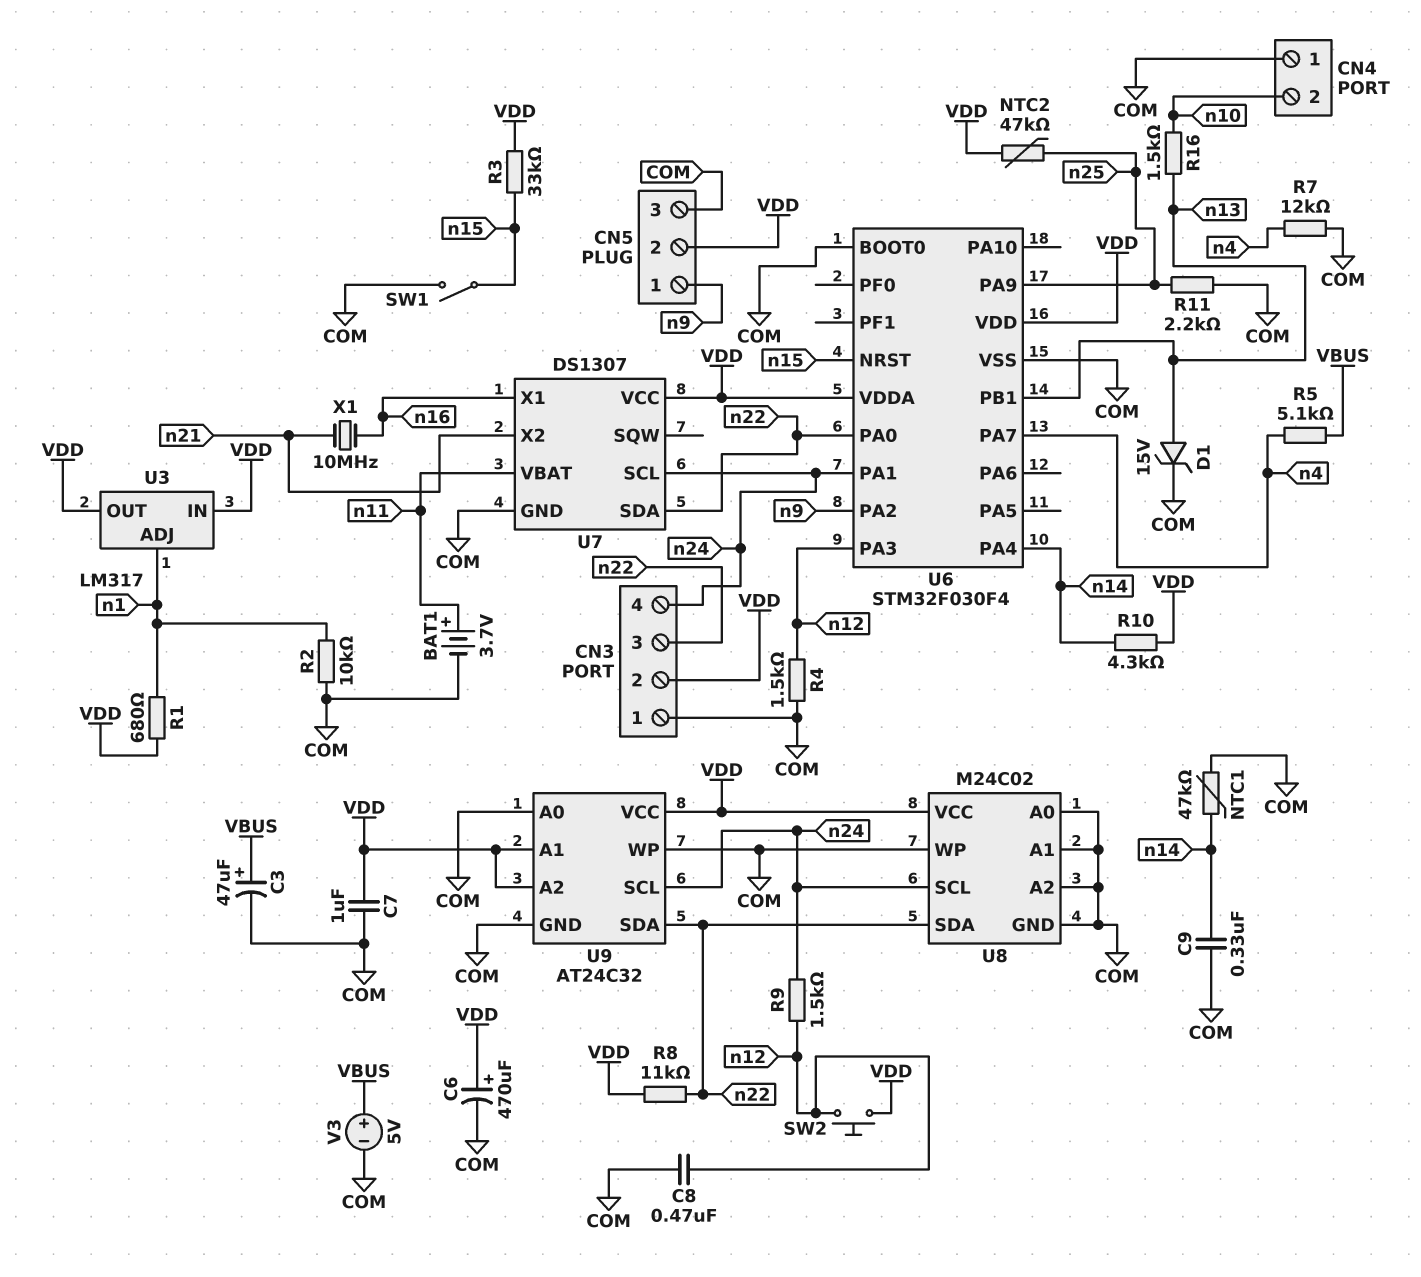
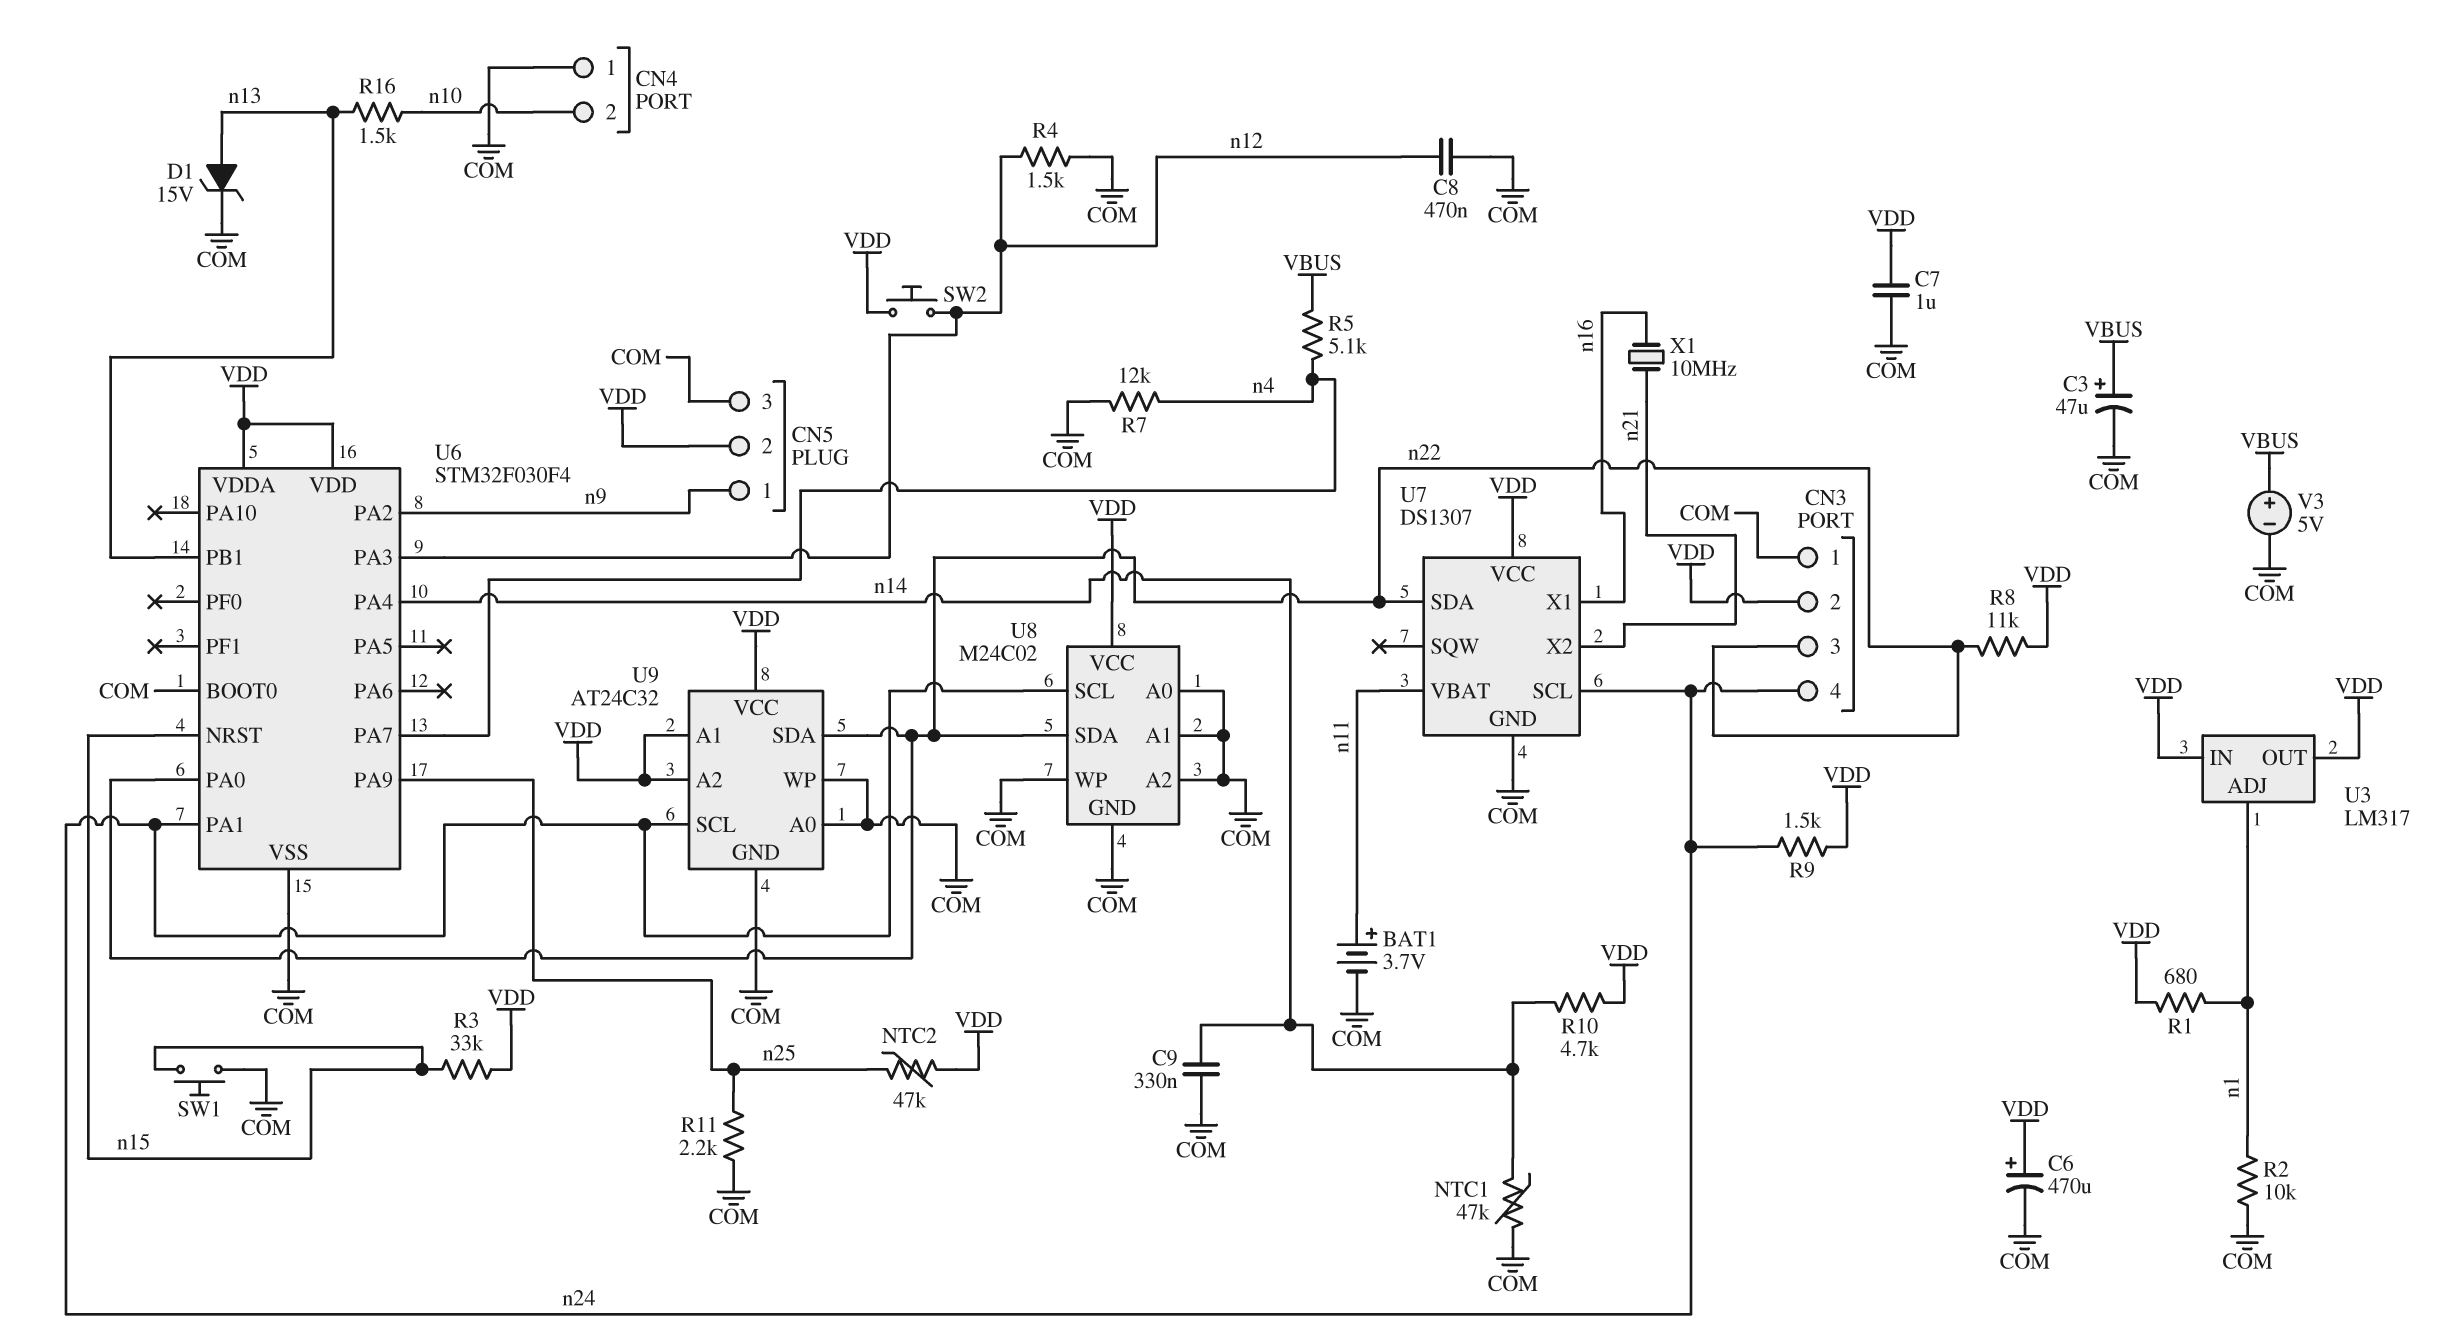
R9: 1.5k (n12, n24) -> 1.5k (VDD, n24)
R10: 4.3k (VDD, n14) -> 4.7k (VDD, n14)
SW1: switch (COM, n15) -> button (COM, n15)

